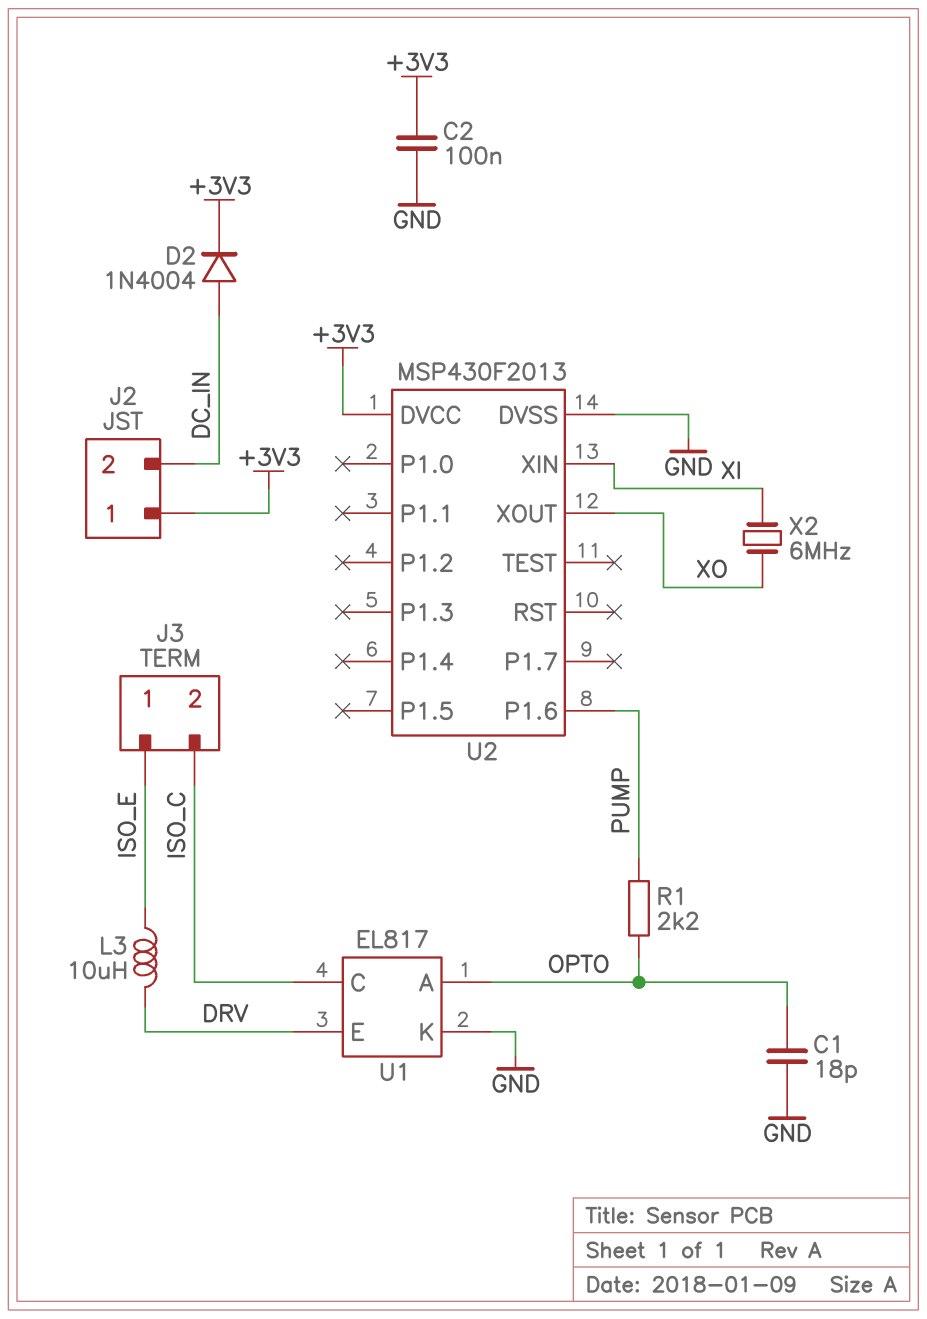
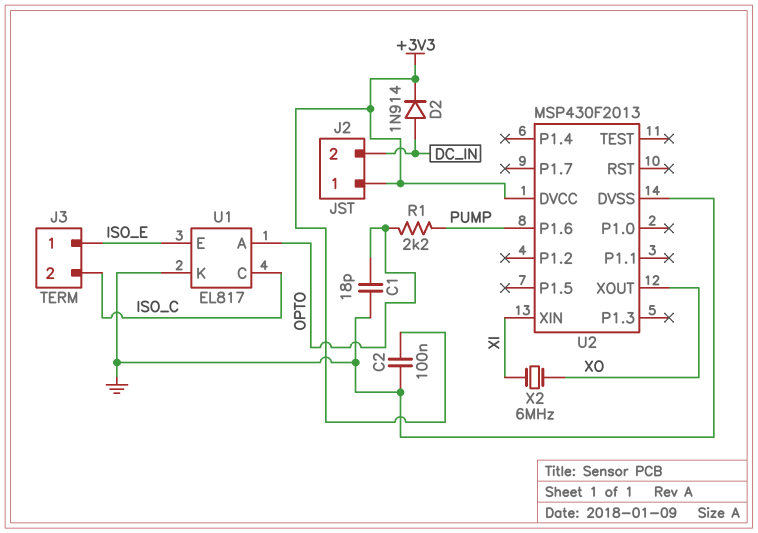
D2: diode 1N4004 (A DC_IN, K +3V3) -> diode 1N914 (A DC_IN, K +3V3)
L3: 10uH (DRV, ISO_E) -> none
U1 pin E: DRV -> ISO_E

